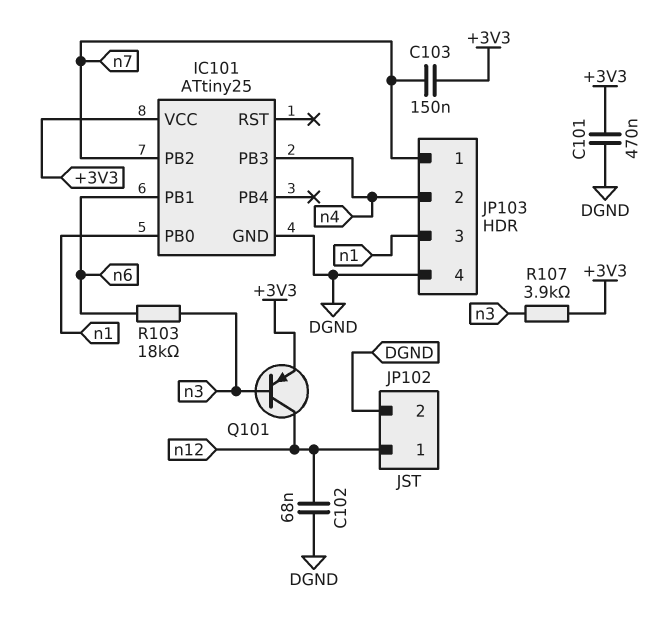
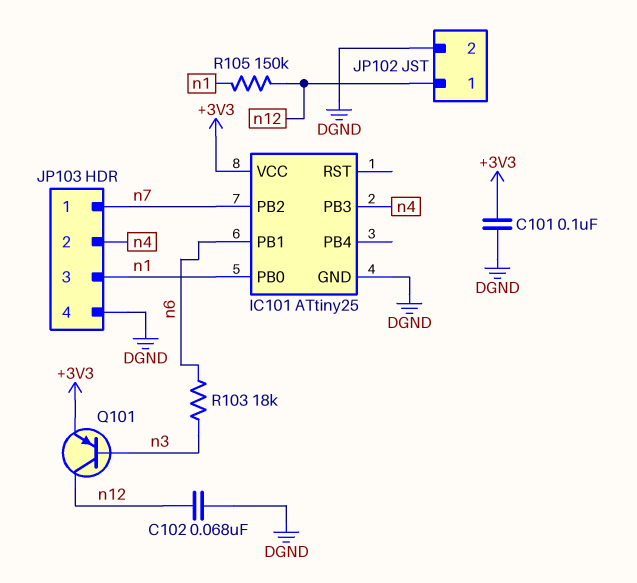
C101: 470nF (+3V3, DGND) -> 100nF (+3V3, DGND)
C103: 150nF (+3V3, n7) -> none
R105: none -> 150k (n1, n12)
R107: 3.9k (+3V3, n3) -> none

